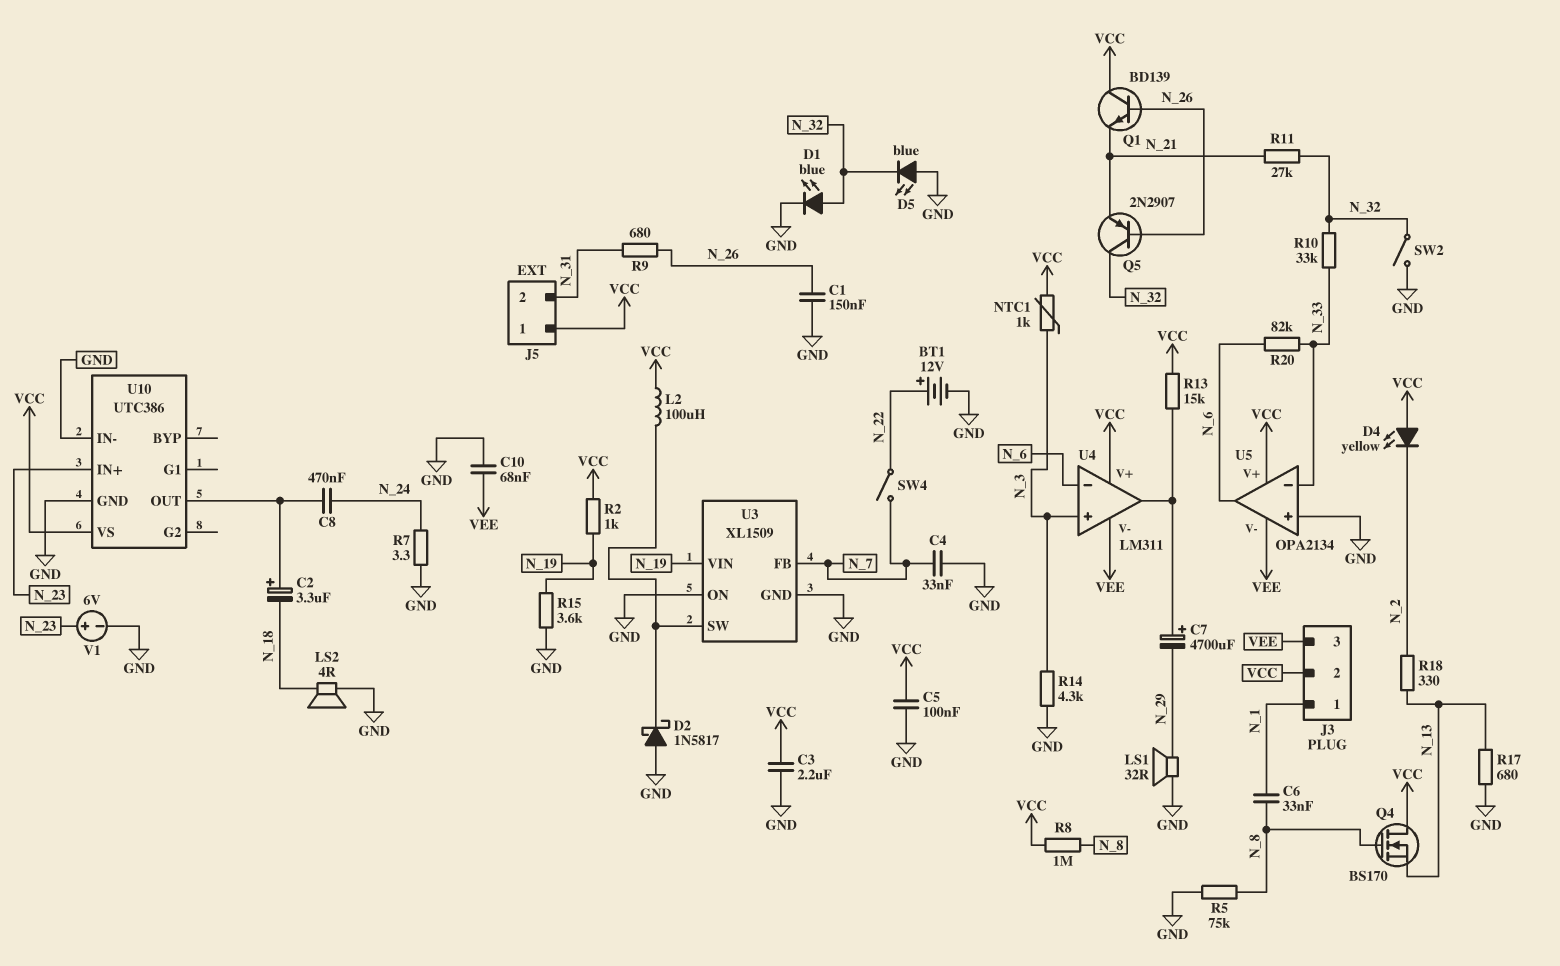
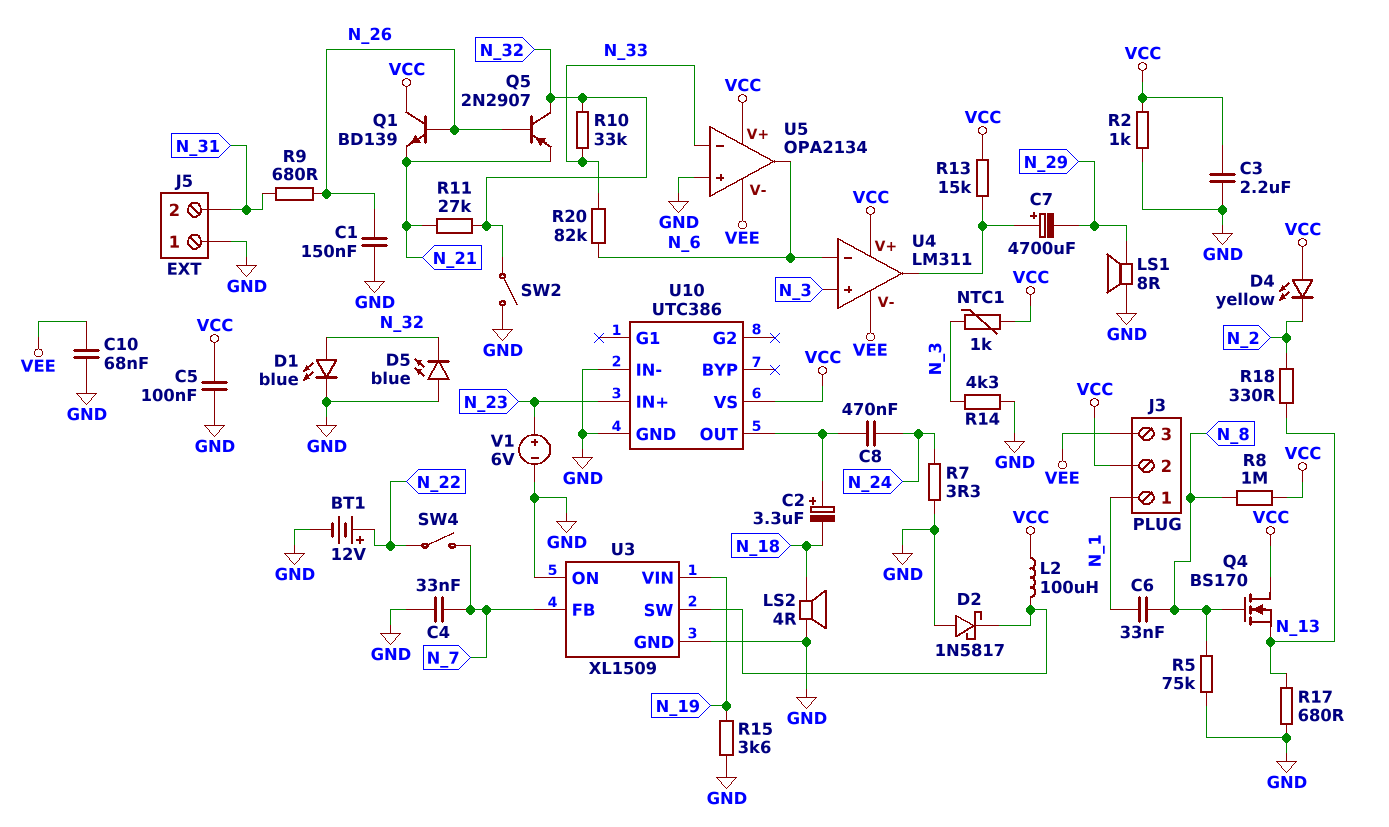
J5 pin 1: VCC -> GND
LS1: speaker 32R (GND, N_29) -> speaker 8R (GND, N_29)
R2: 1k (N_19, VCC) -> 1k (GND, VCC)

